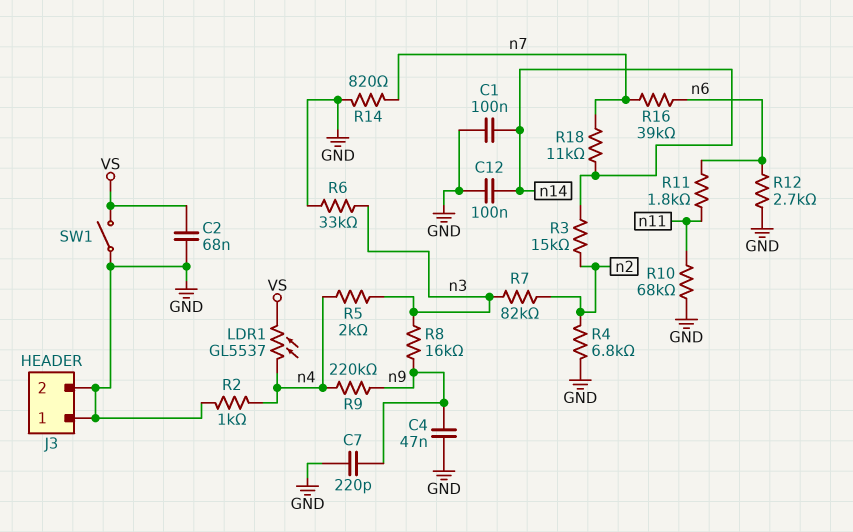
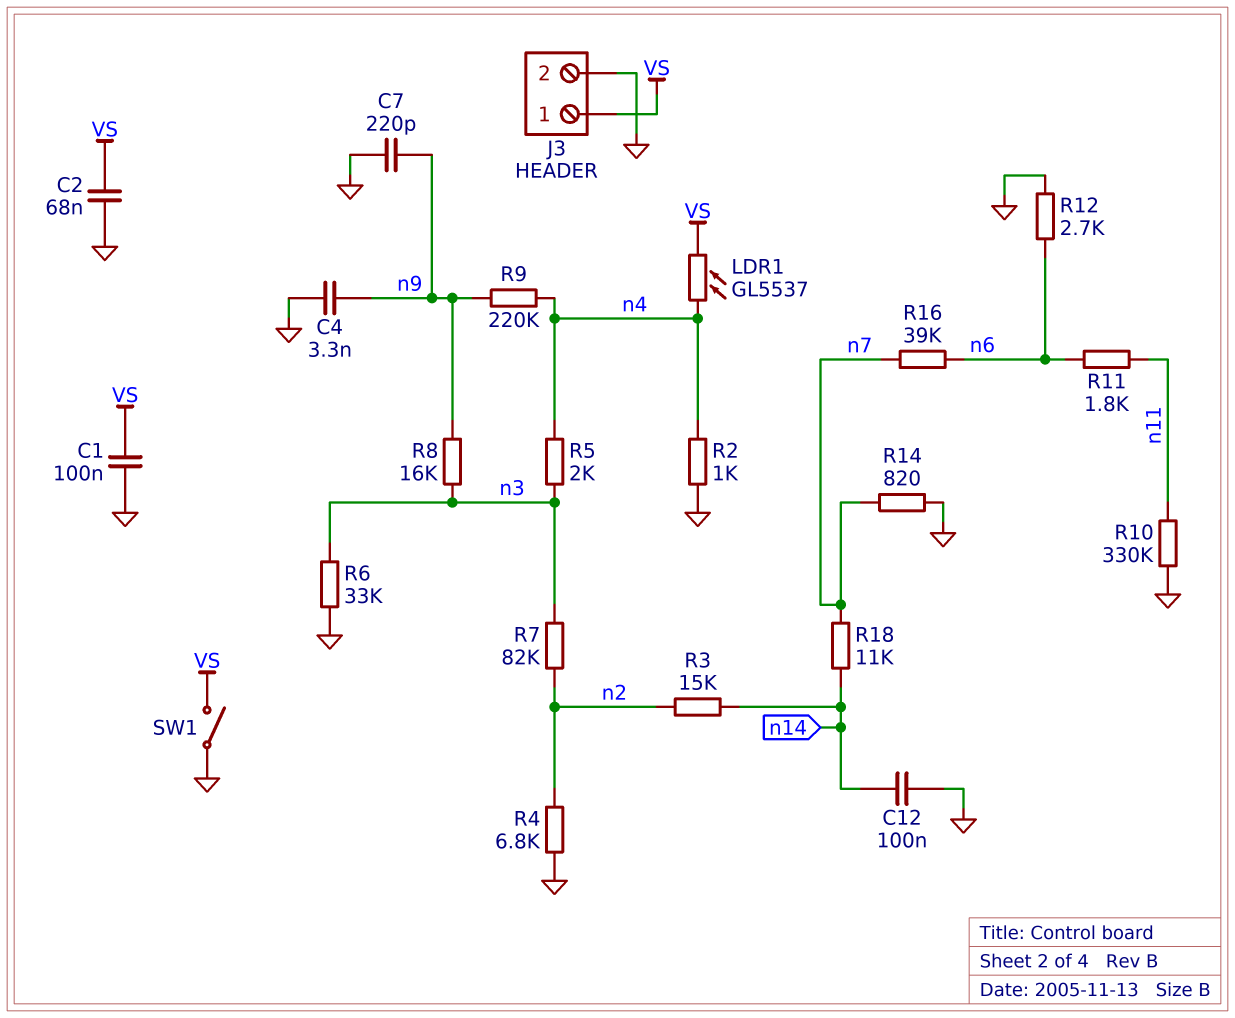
C1: 100nF (GND, n14) -> 100nF (GND, VS)
C4: 47nF (GND, n9) -> 3.3nF (GND, n9)
J3 pin 1: GND -> VS
R10: 68k (GND, n11) -> 330k (GND, n11)

